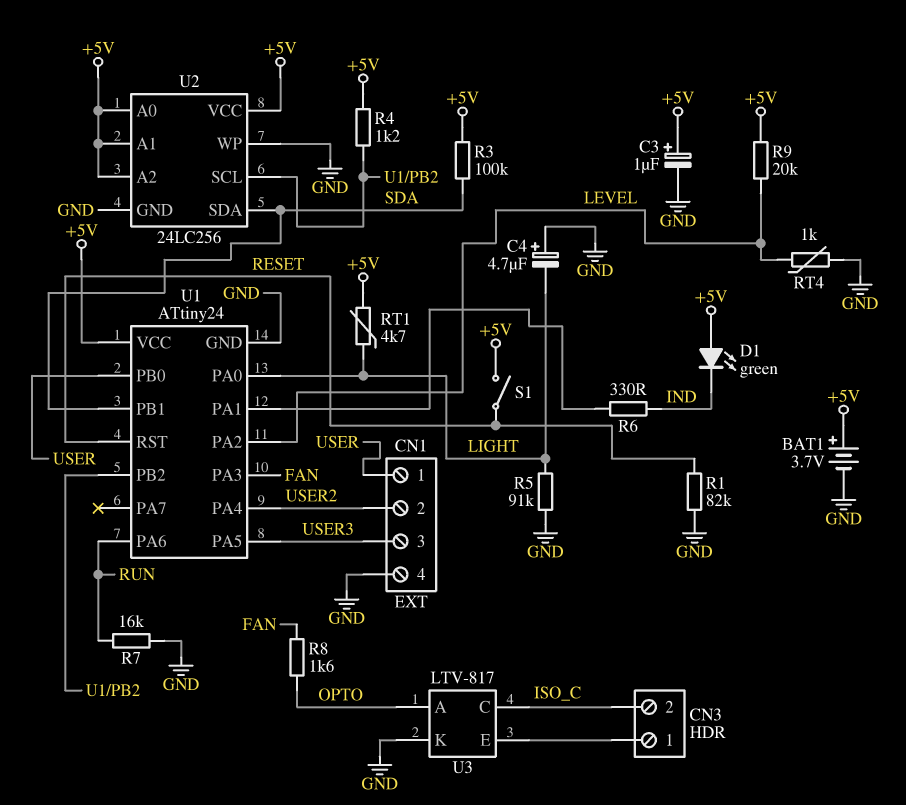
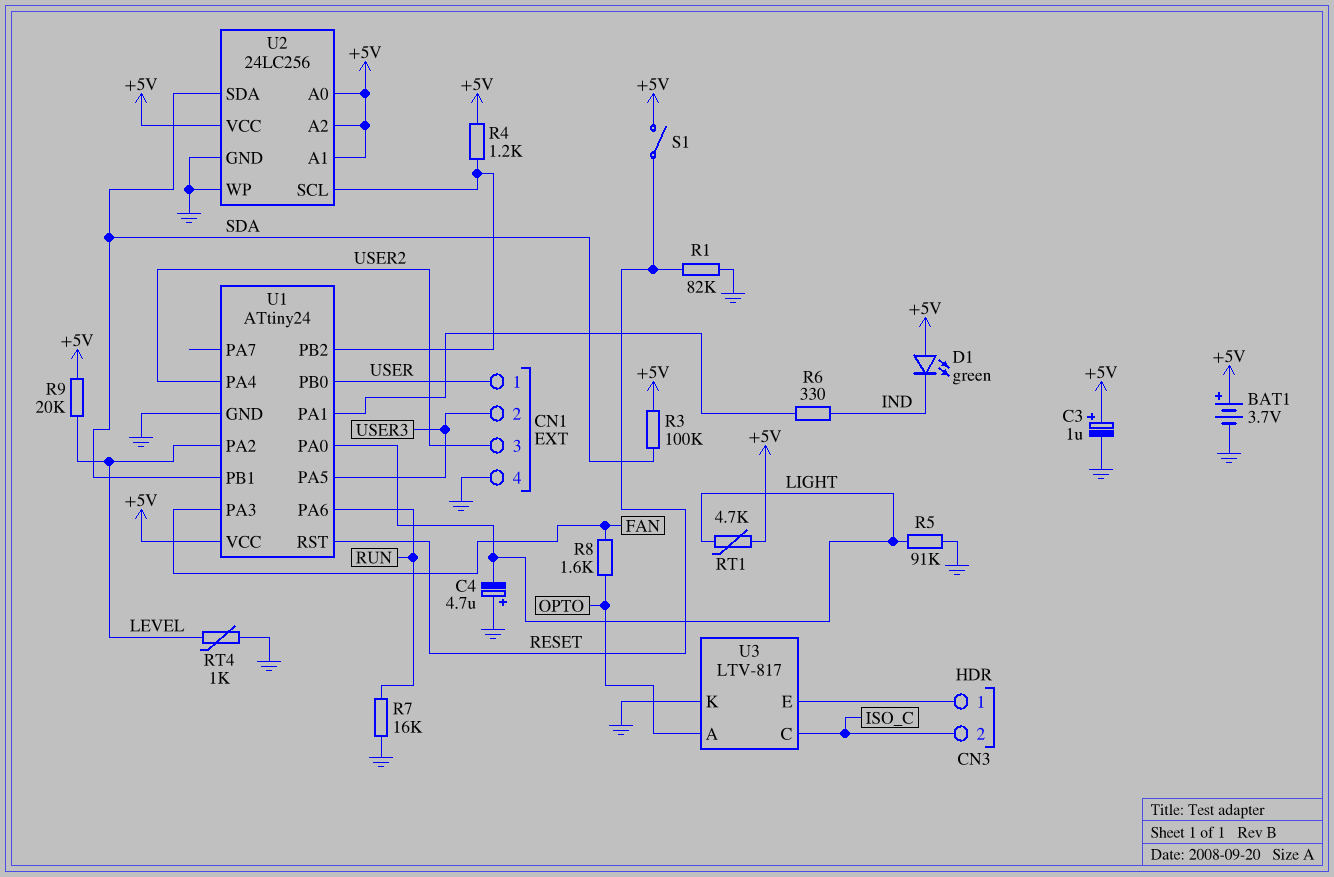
CN1 pin 2: USER2 -> USER3
CN1 pin 3: USER3 -> USER2

